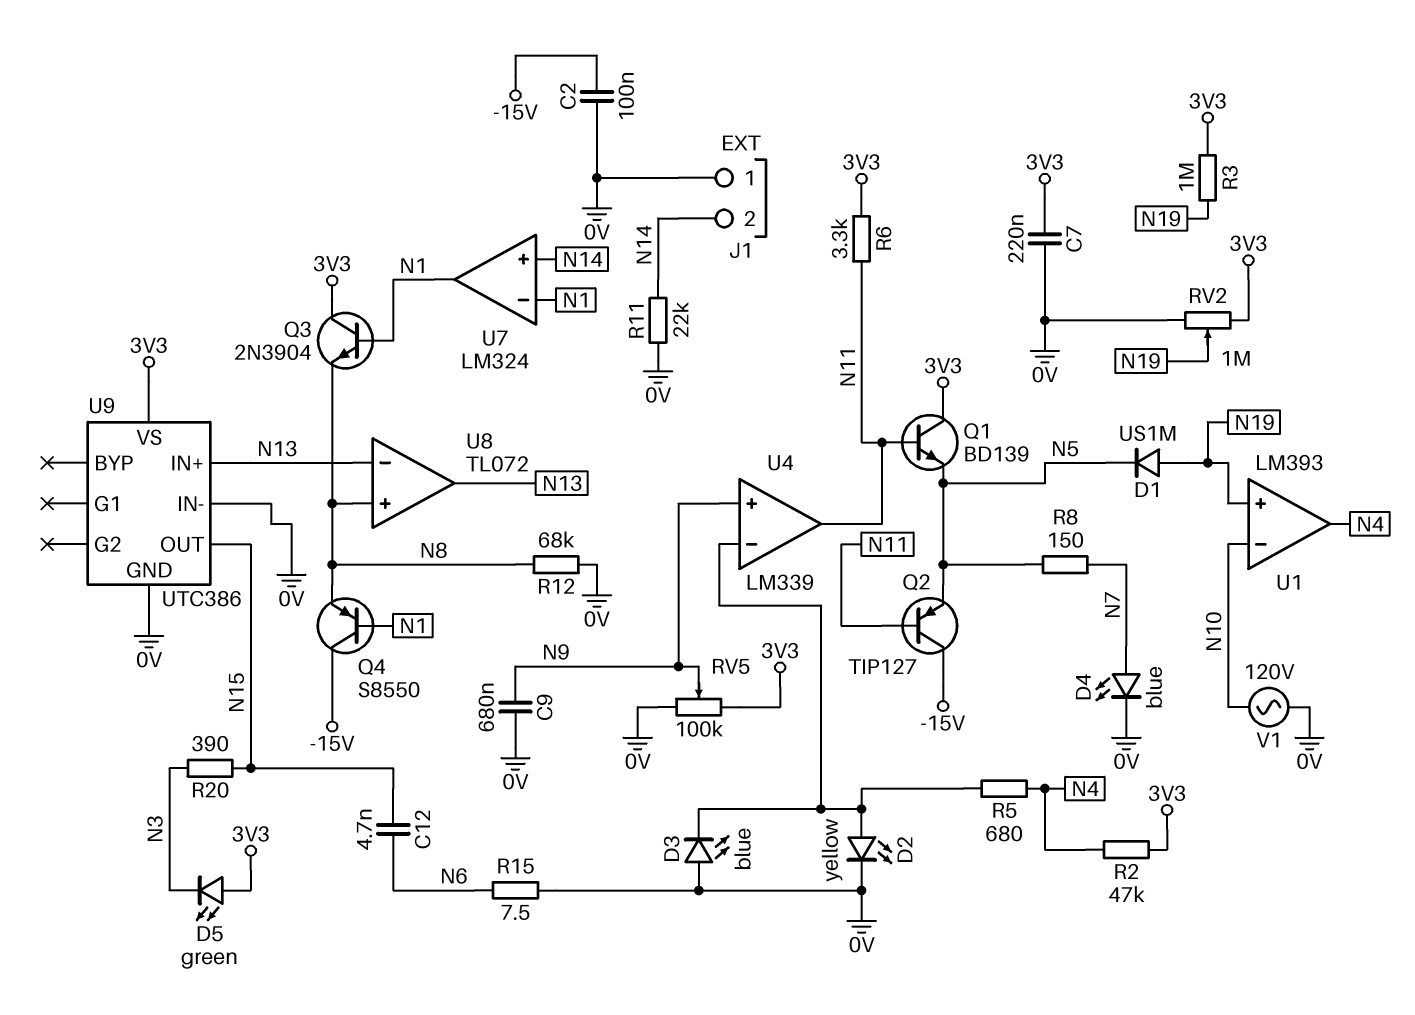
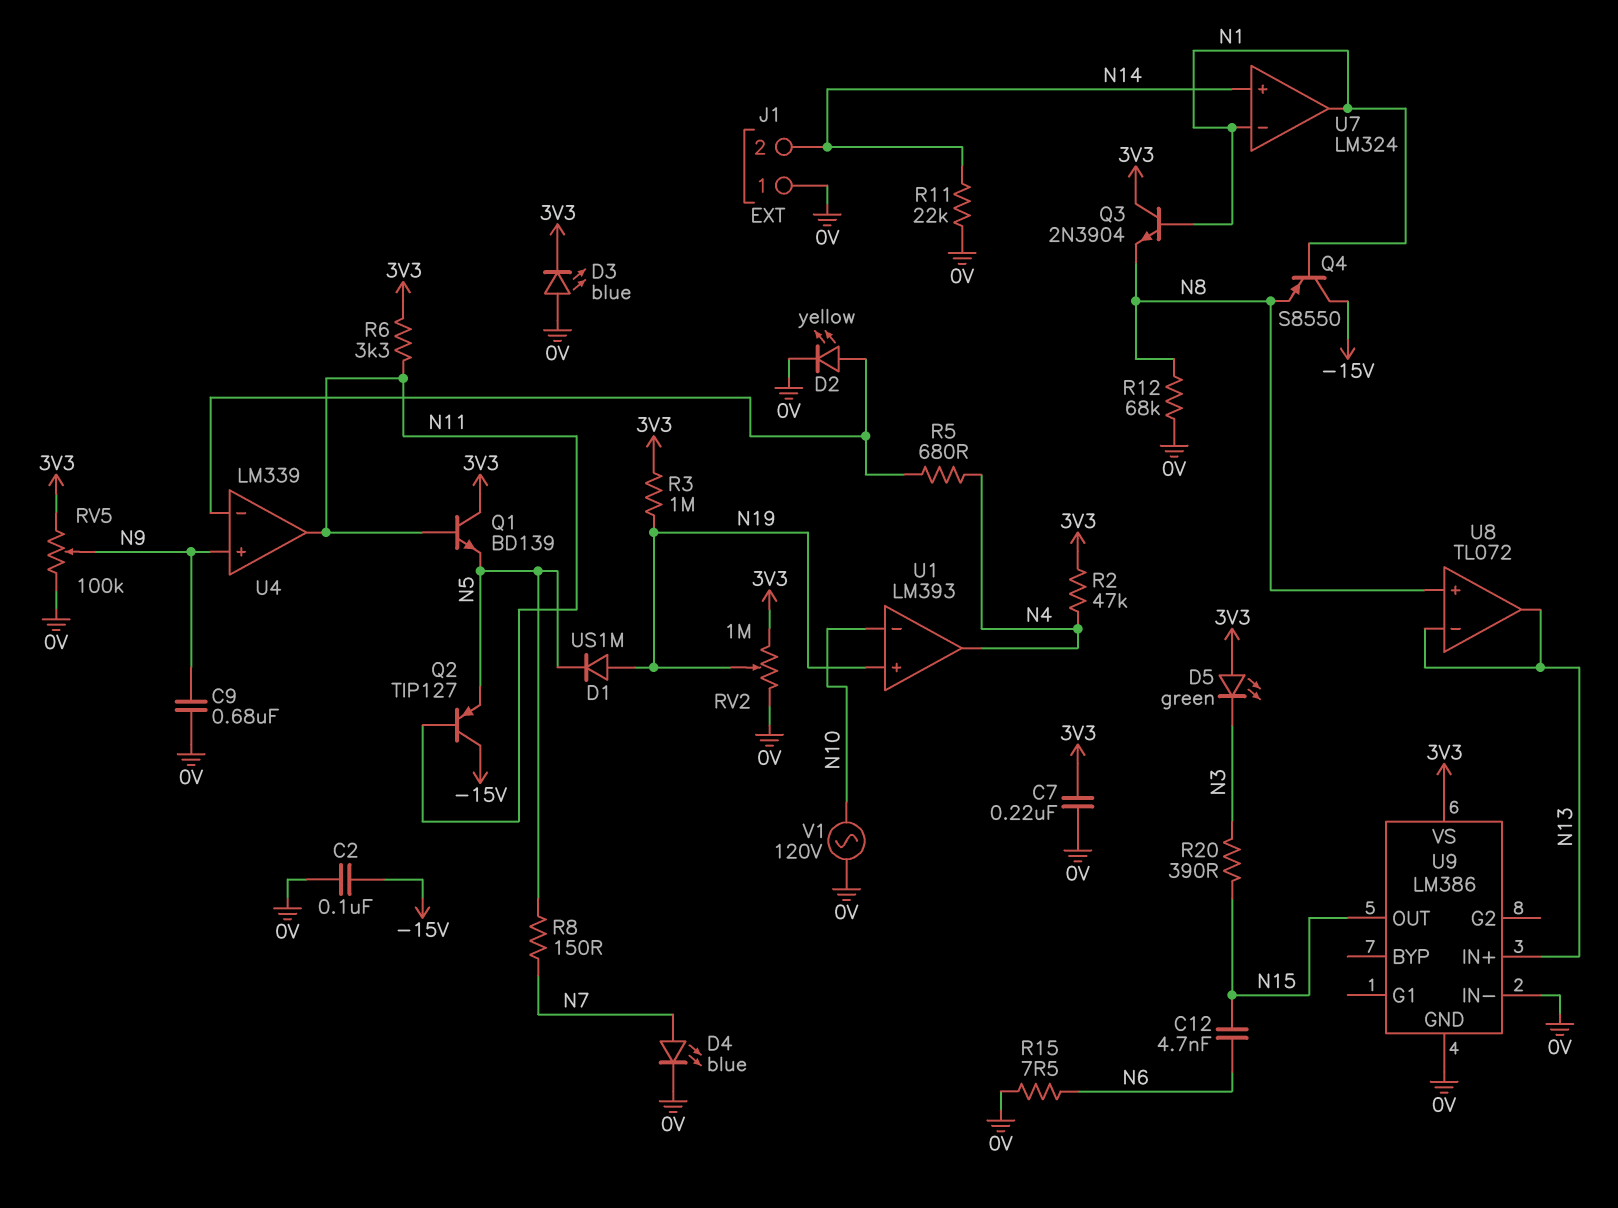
D3: LED blue (A 0V, K U4/in-) -> LED blue (A 0V, K 3V3)
U9: UTC386 -> LM386

